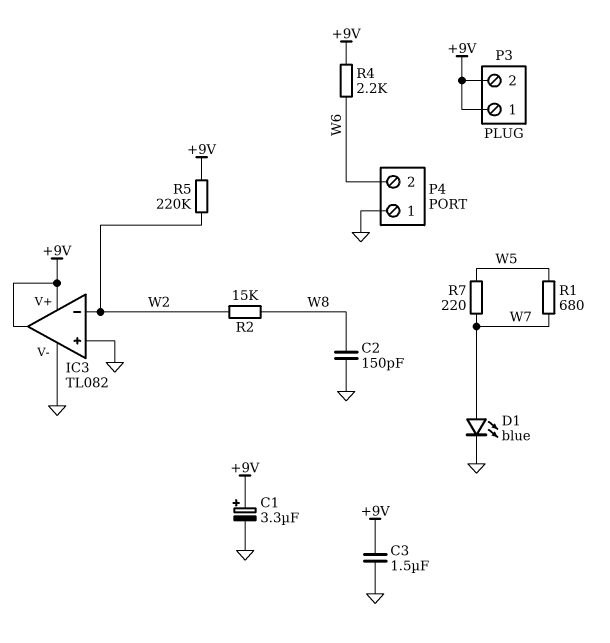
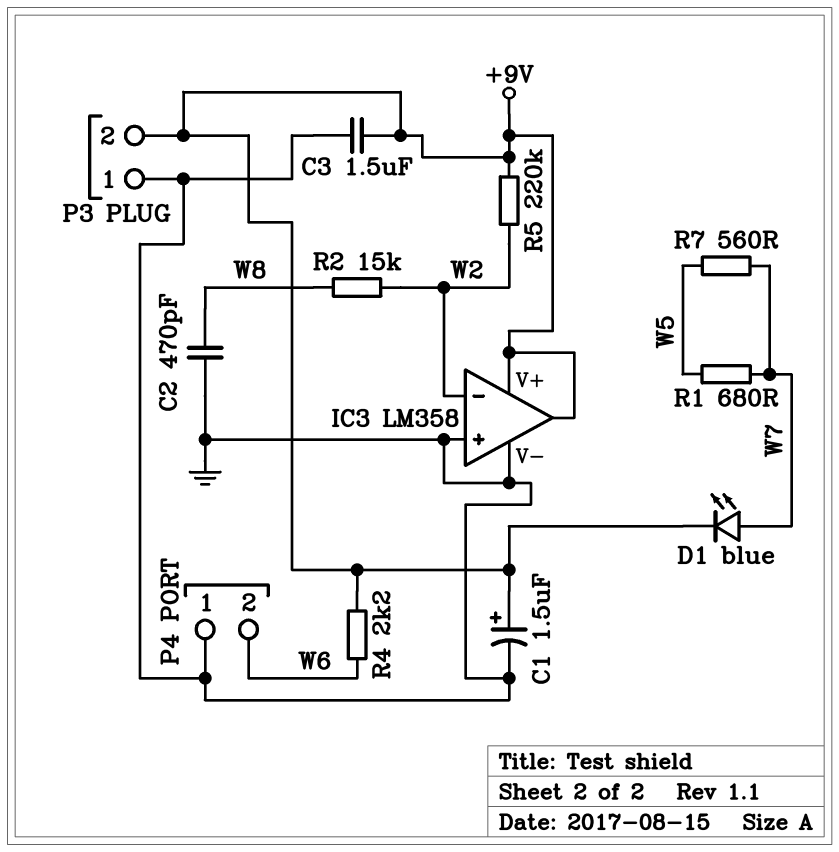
C1: 3.3uF (plus +9V, minus GND) -> 1.5uF (plus +9V, minus GND)
C2: 150pF (GND, W8) -> 470pF (GND, W8)
D1: LED blue (A W7, K GND) -> LED blue (A W7, K +9V)
IC3: TL082 -> LM358
P3 pin 1: +9V -> GND
R7: 220 (W5, W7) -> 560 (W5, W7)

